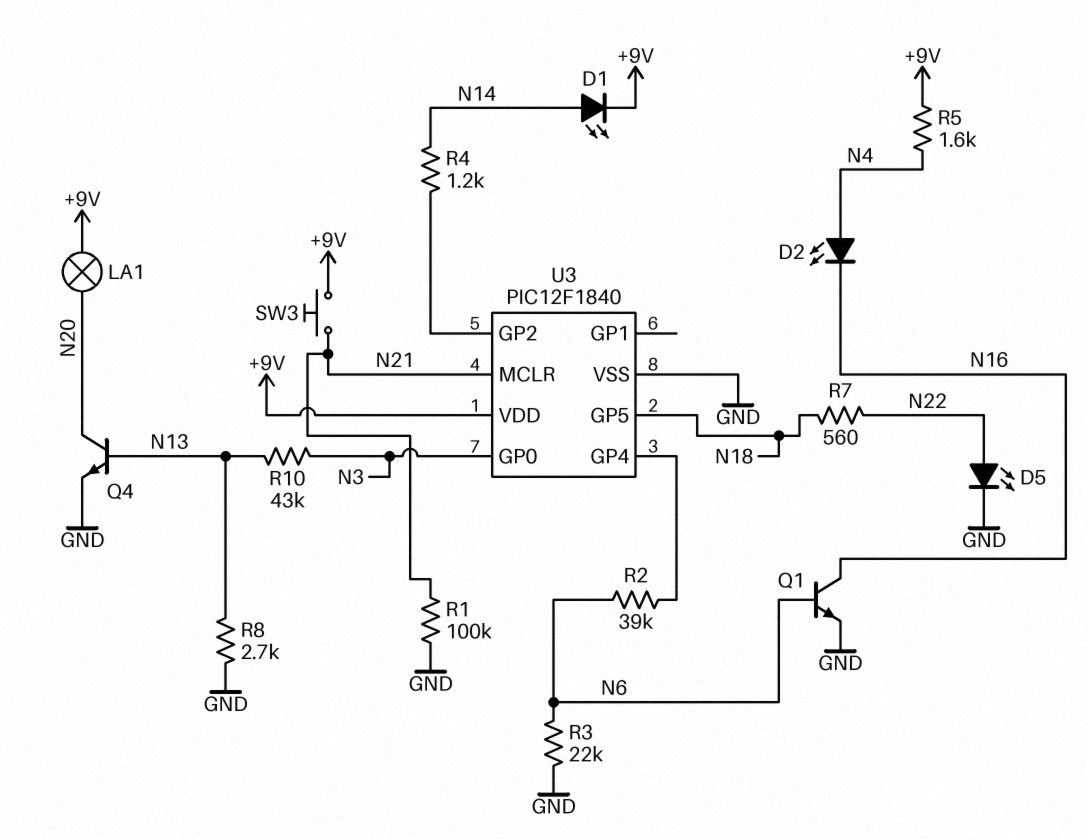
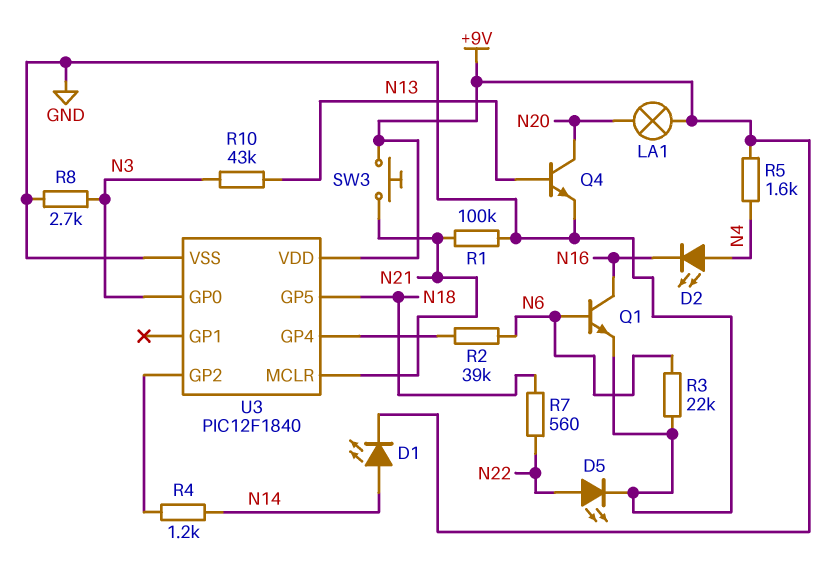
R8: 2.7k (GND, N13) -> 2.7k (GND, N3)

